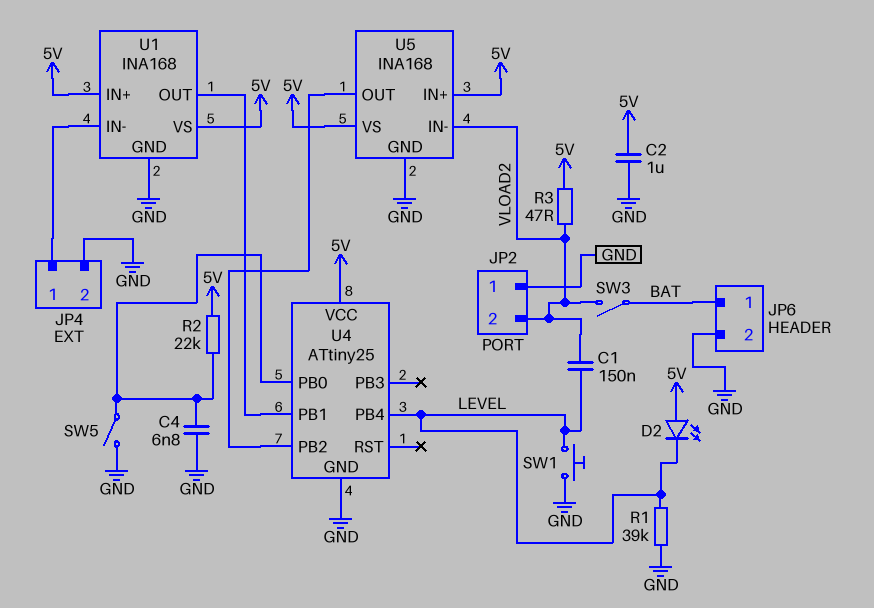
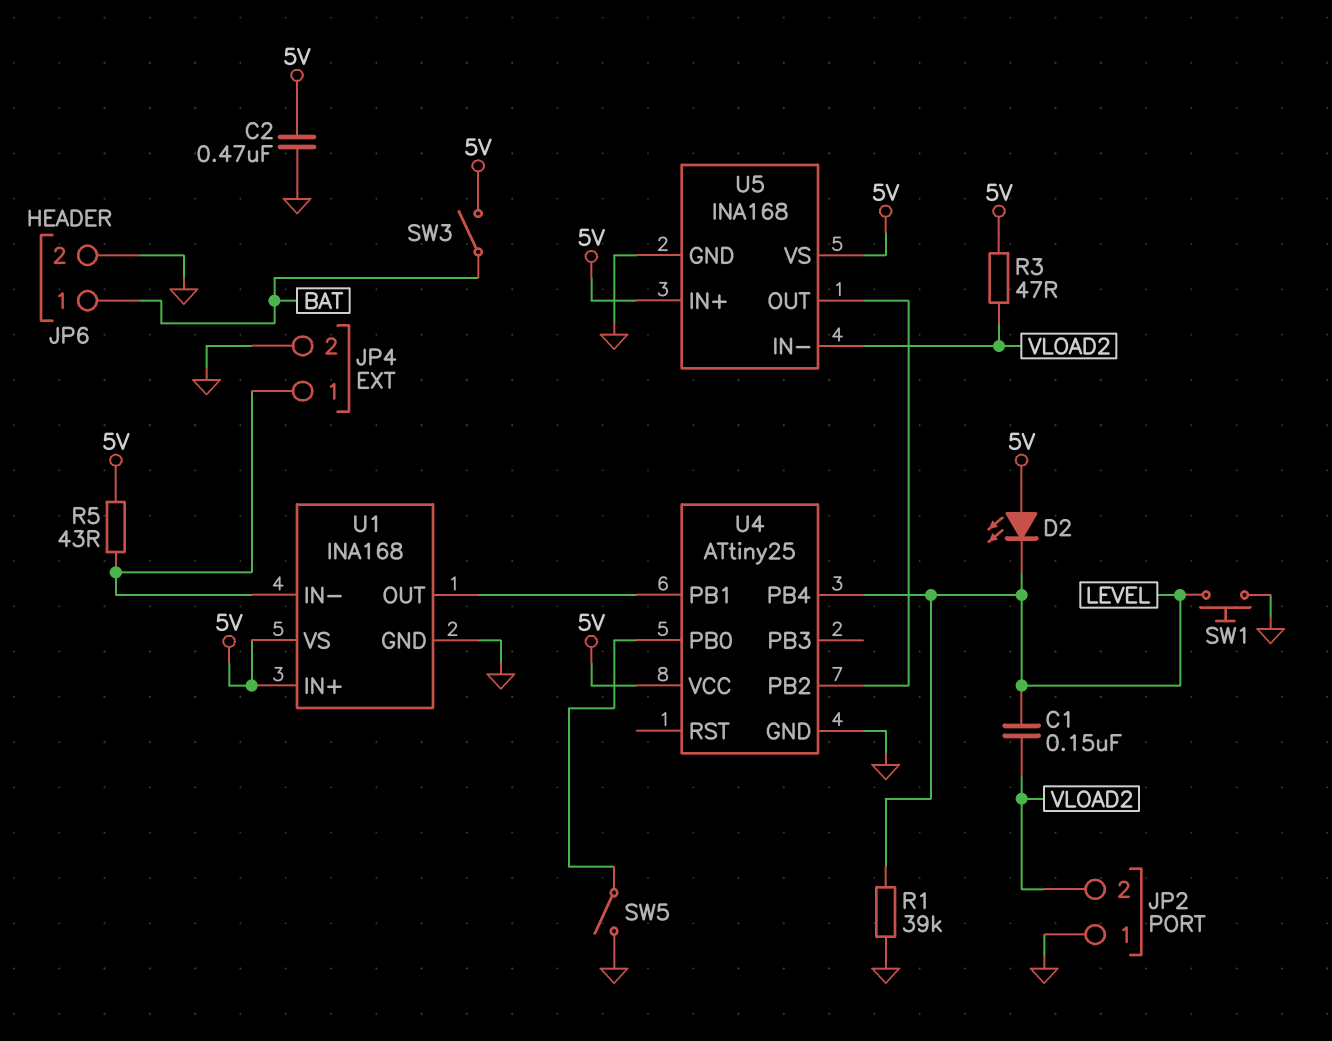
C2: 1uF (5V, GND) -> 470nF (5V, GND)
C4: 6.8nF (GND, U4/PB0) -> none
R2: 22k (5V, U4/PB0) -> none
R5: none -> 43 (5V, JP4/1)
SW3: switch (BAT, VLOAD2) -> switch (5V, BAT)

